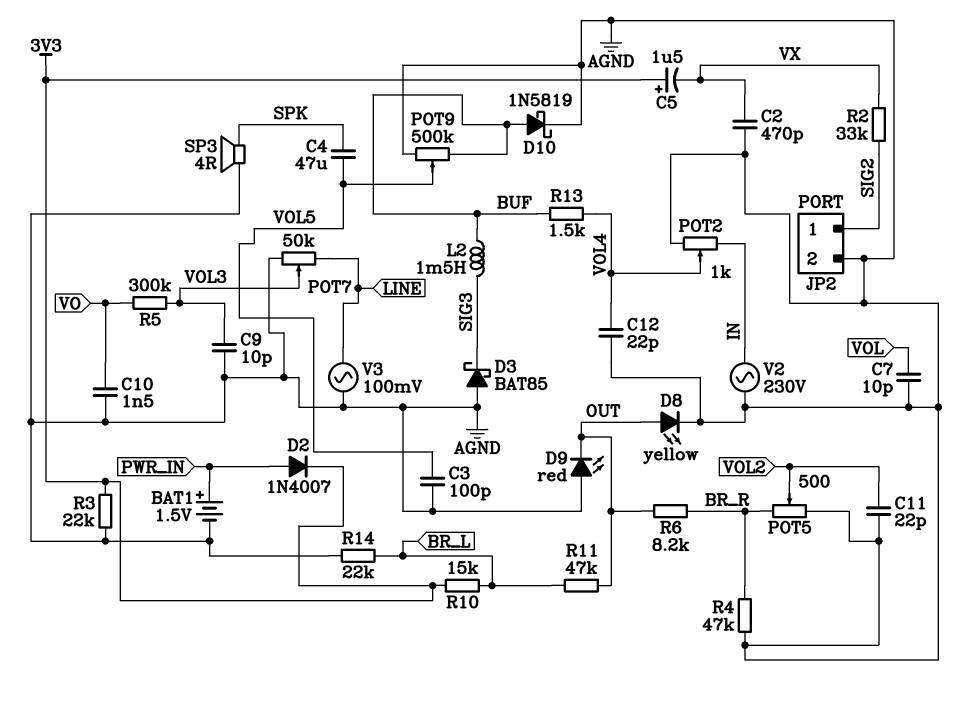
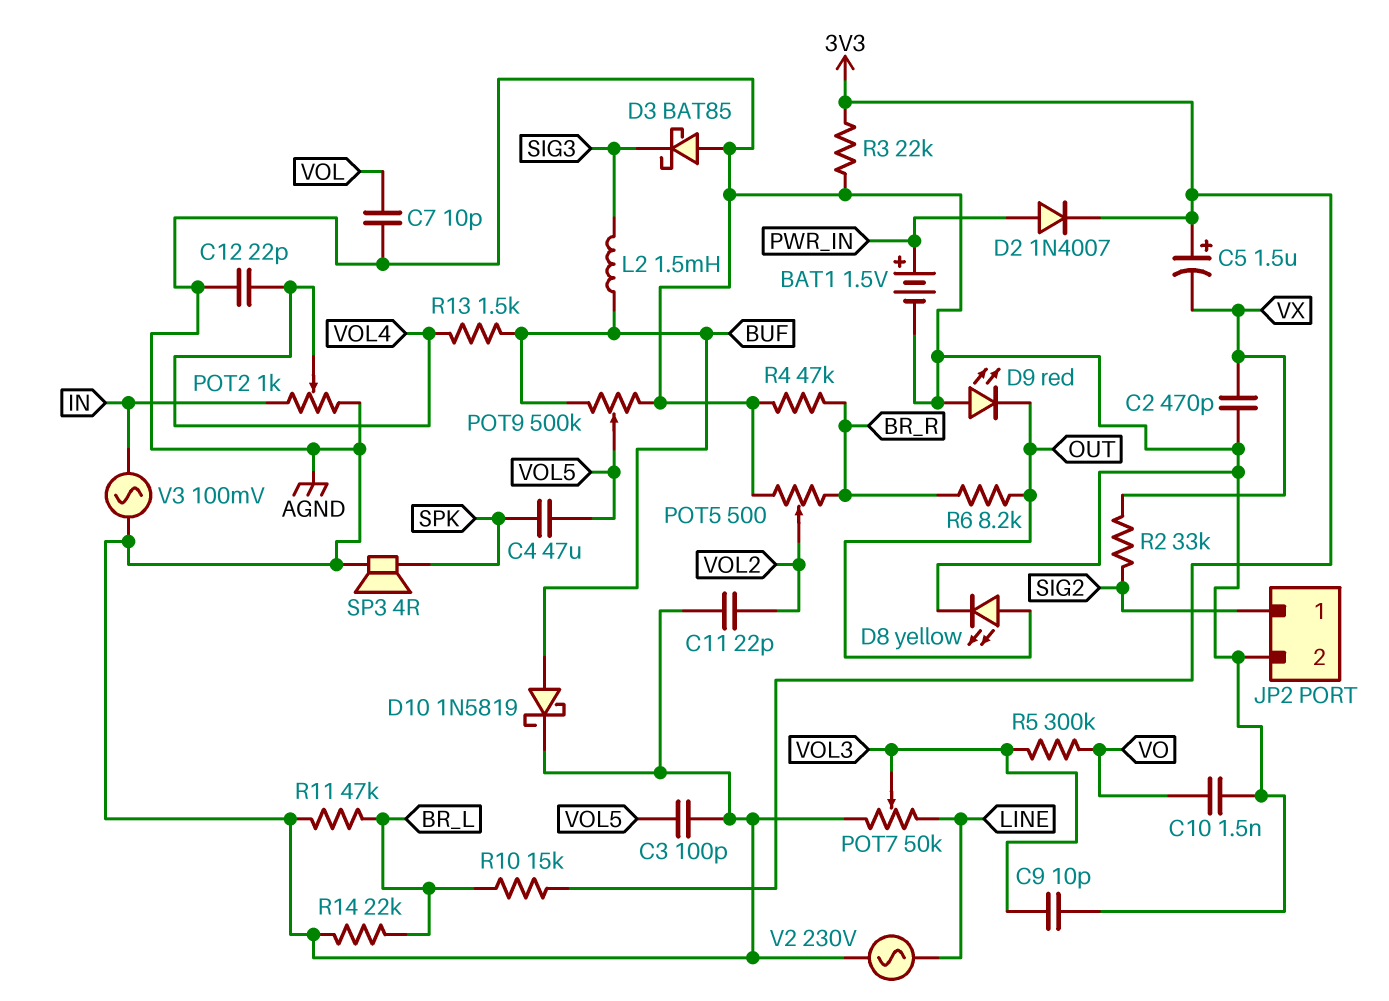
R11: 47k (BR_L, OUT) -> 47k (AGND, BR_L)
V2: AC 230V (AGND, IN) -> AC 230V (AGND, LINE)
V3: AC 100mV (AGND, LINE) -> AC 100mV (AGND, IN)

